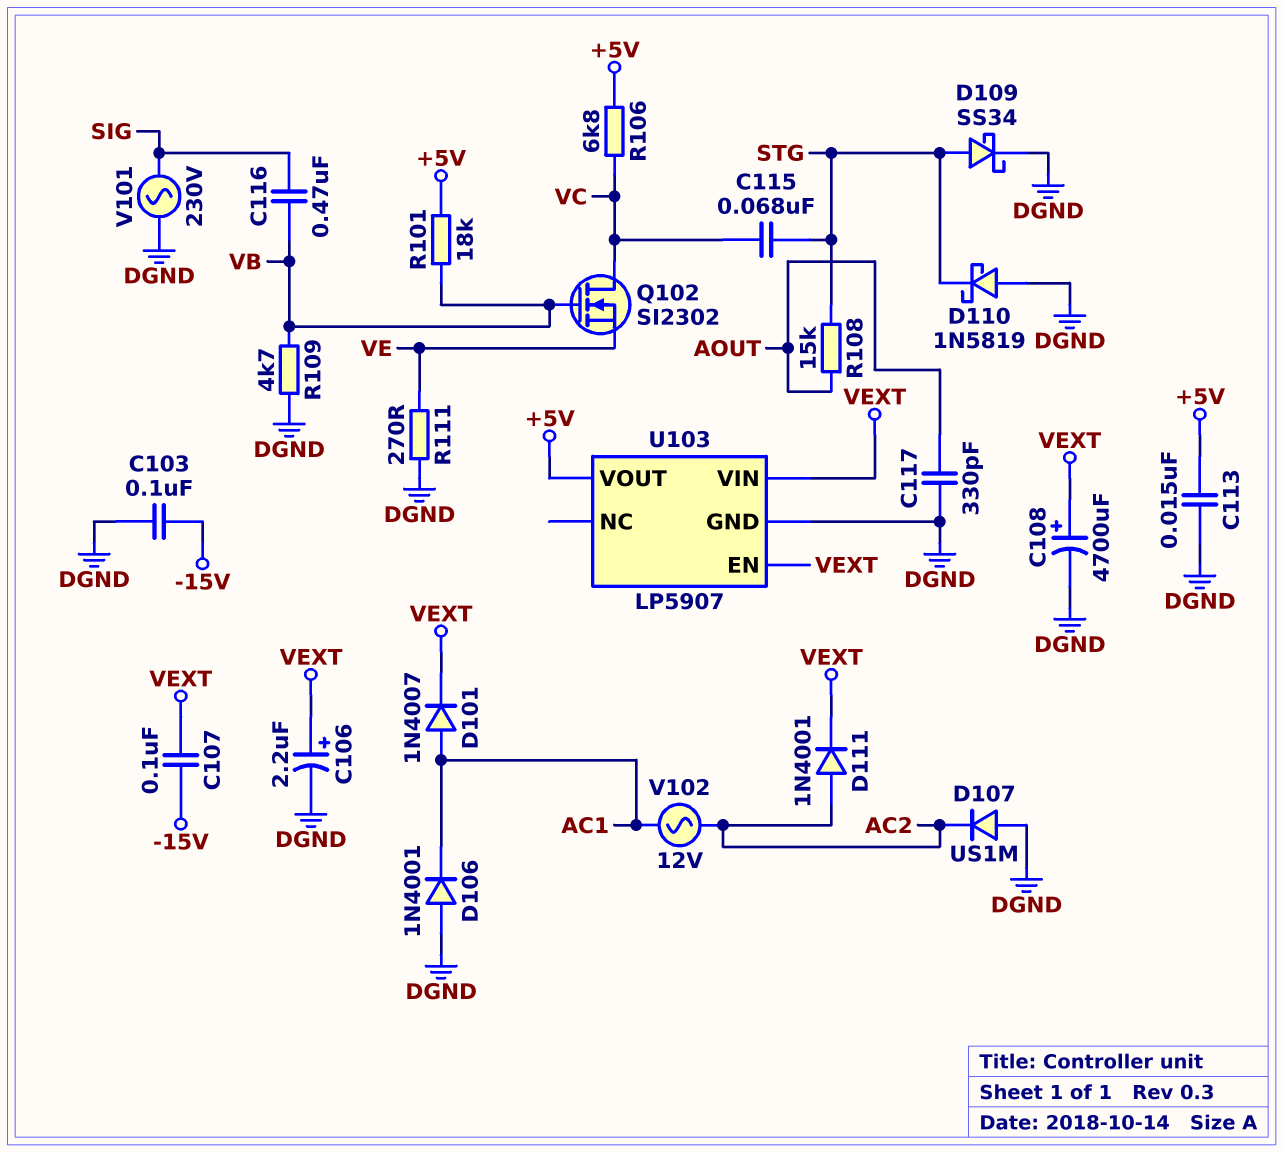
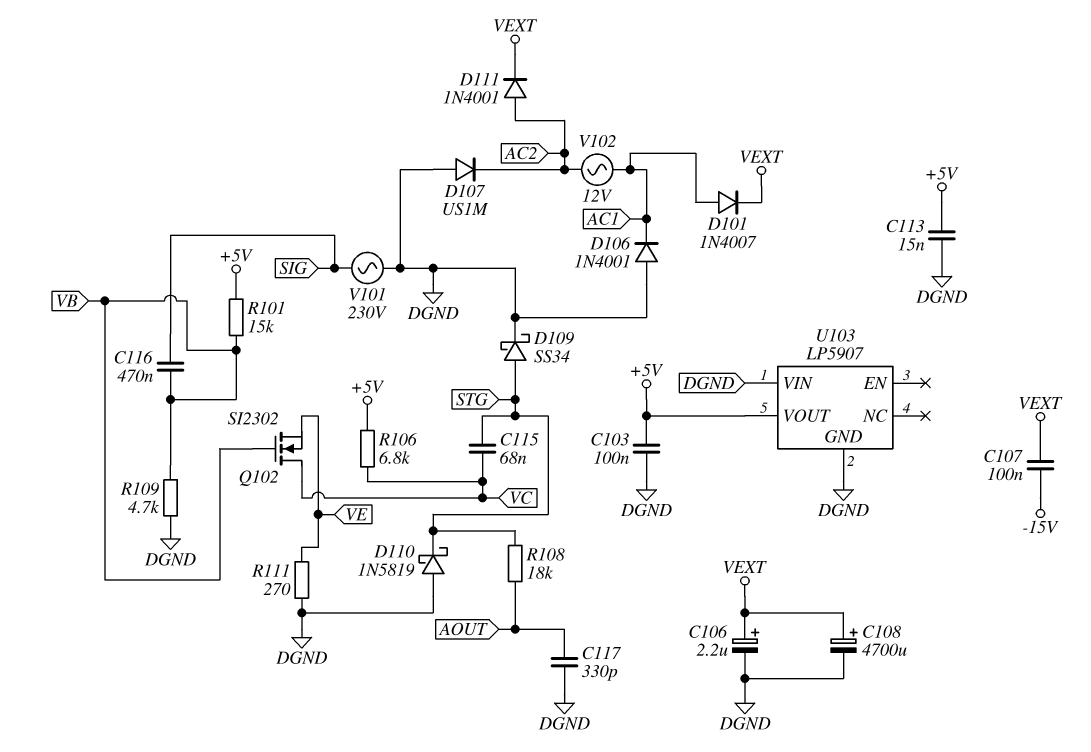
C103: 100nF (-15V, DGND) -> 100nF (+5V, DGND)
R101: 18k (+5V, VB) -> 15k (+5V, VB)
R108: 15k (AOUT, STG) -> 18k (AOUT, STG)
U103 pin EN: VEXT -> none
U103 pin VIN: VEXT -> DGND

